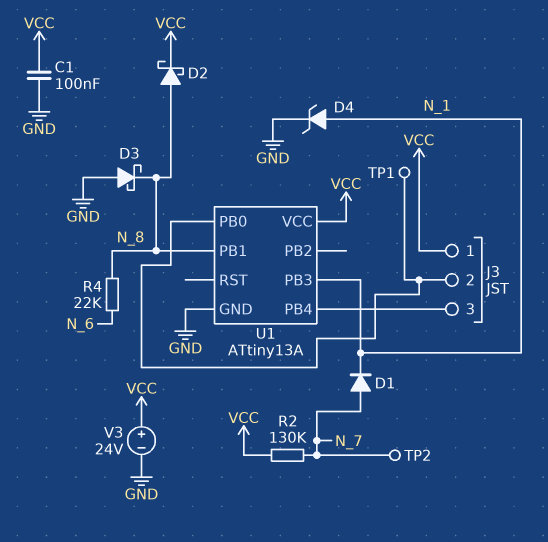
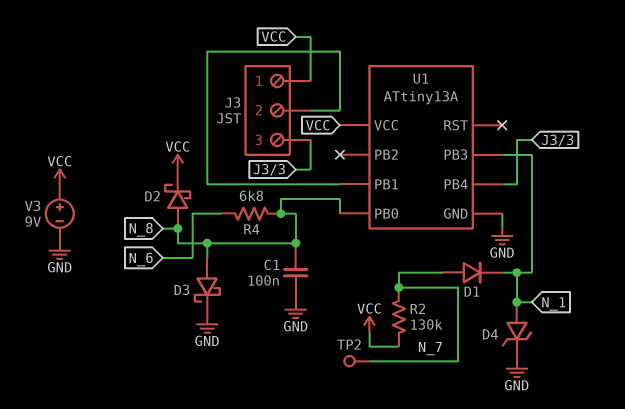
C1: 100nF (GND, VCC) -> 100nF (GND, N_8)
D3: schottky (A GND, K N_8) -> schottky (A N_8, K GND)
R4: 22k (N_6, N_8) -> 6.8k (N_6, N_8)
TP1: test point (J3/2) -> none
U1 pin PB0: J3/2 -> N_8
U1 pin PB1: N_8 -> J3/2
V3: 24V (plus VCC, minus GND) -> 9V (plus VCC, minus GND)

